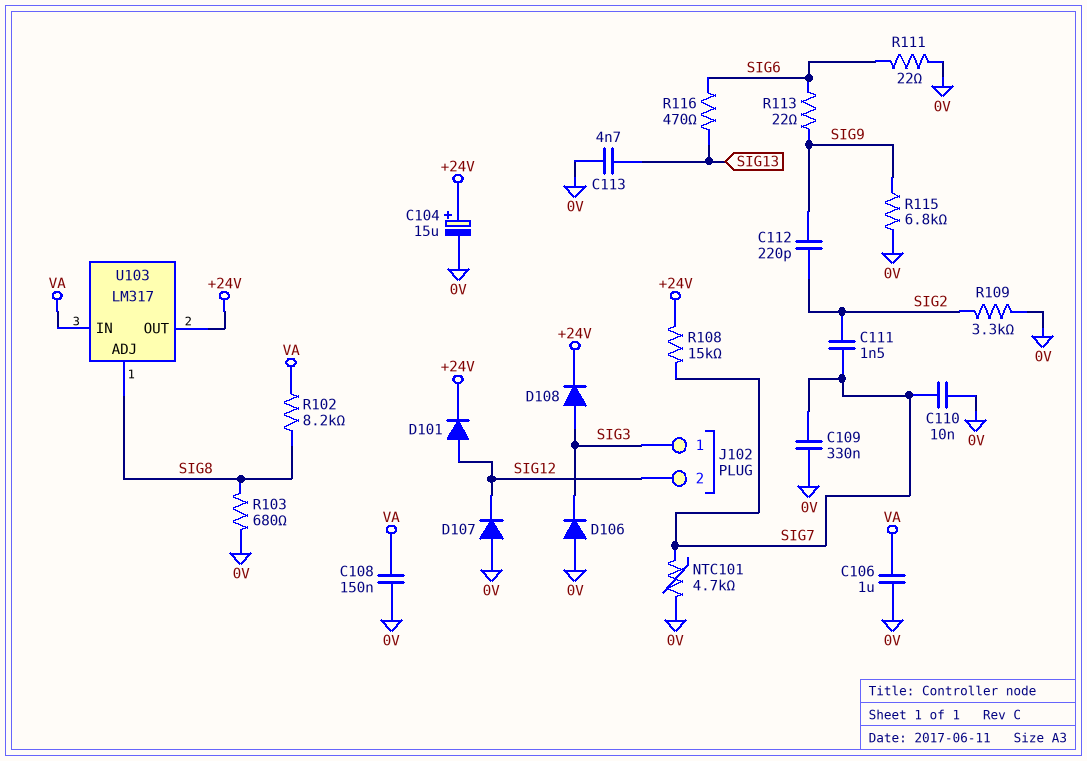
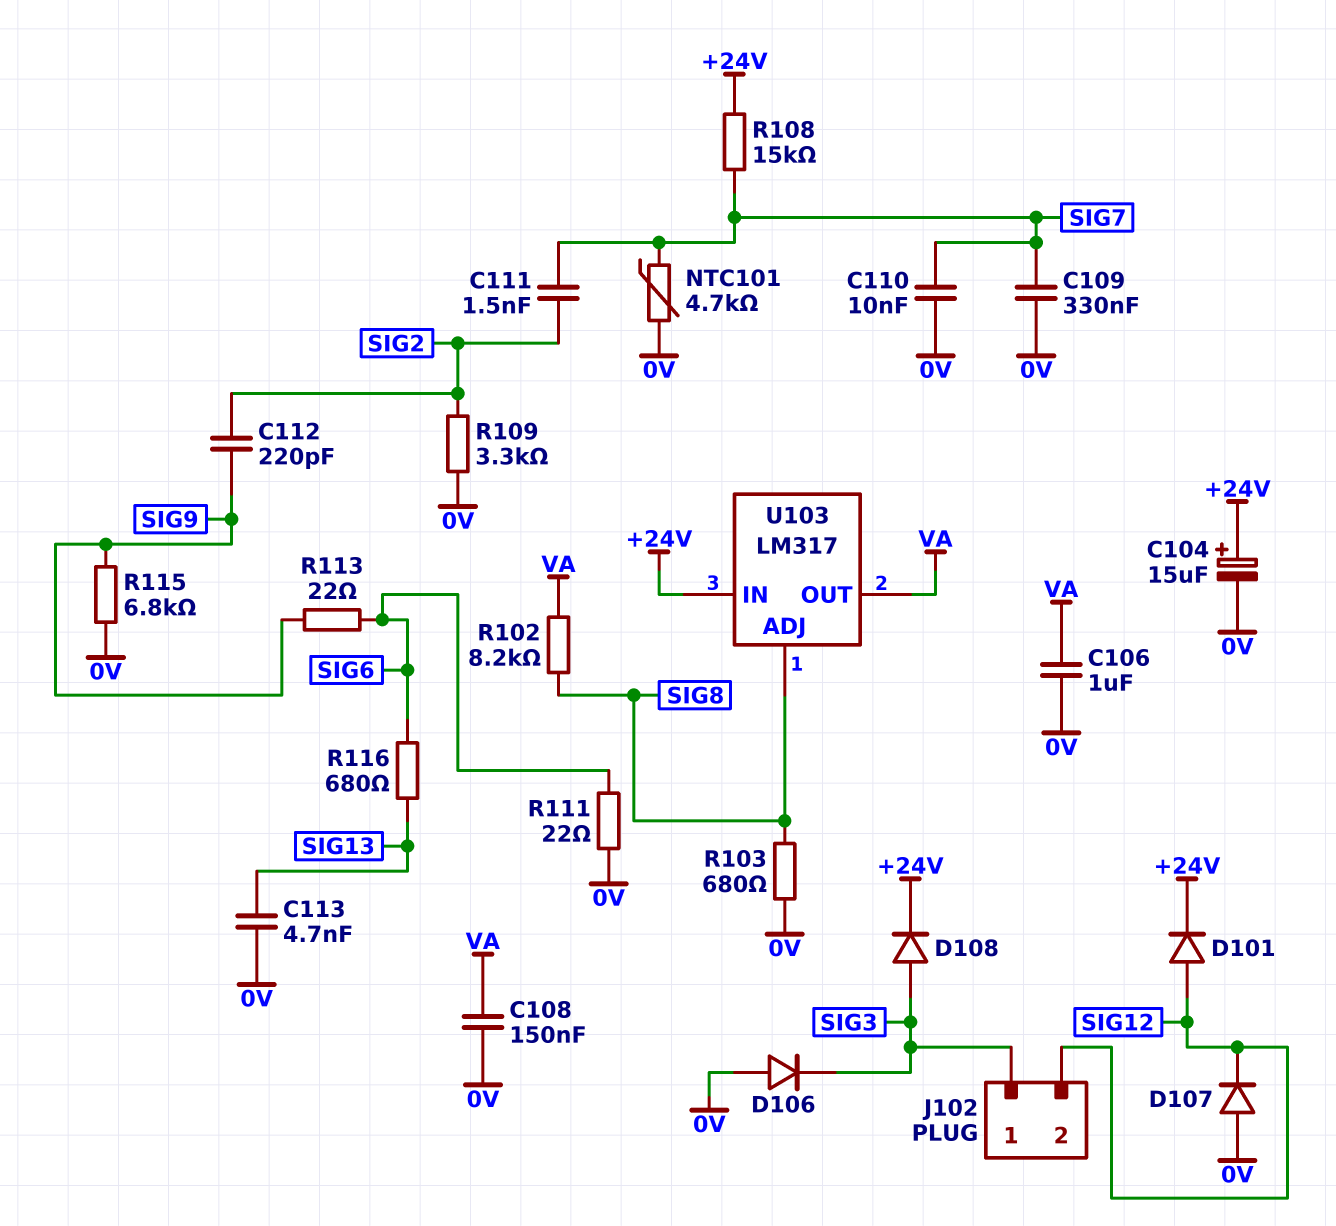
R116: 470 (SIG6, SIG13) -> 680 (SIG6, SIG13)
U103 pin IN: VA -> +24V
U103 pin OUT: +24V -> VA

